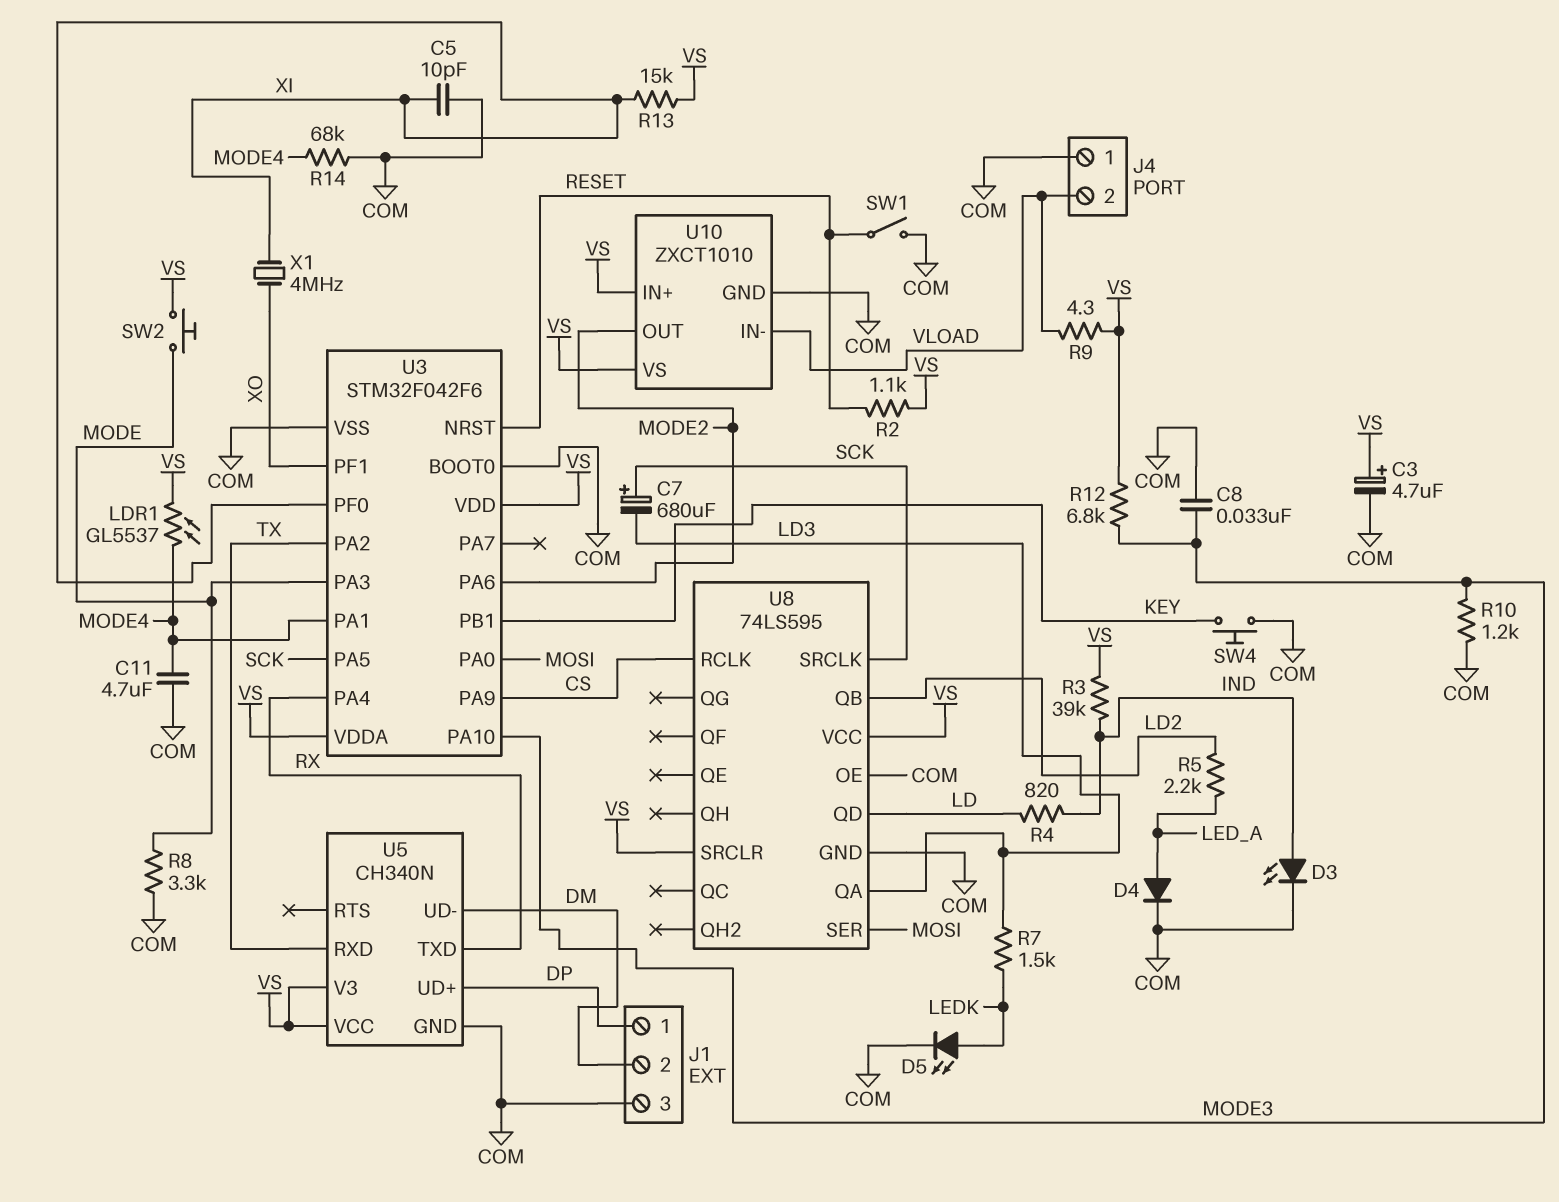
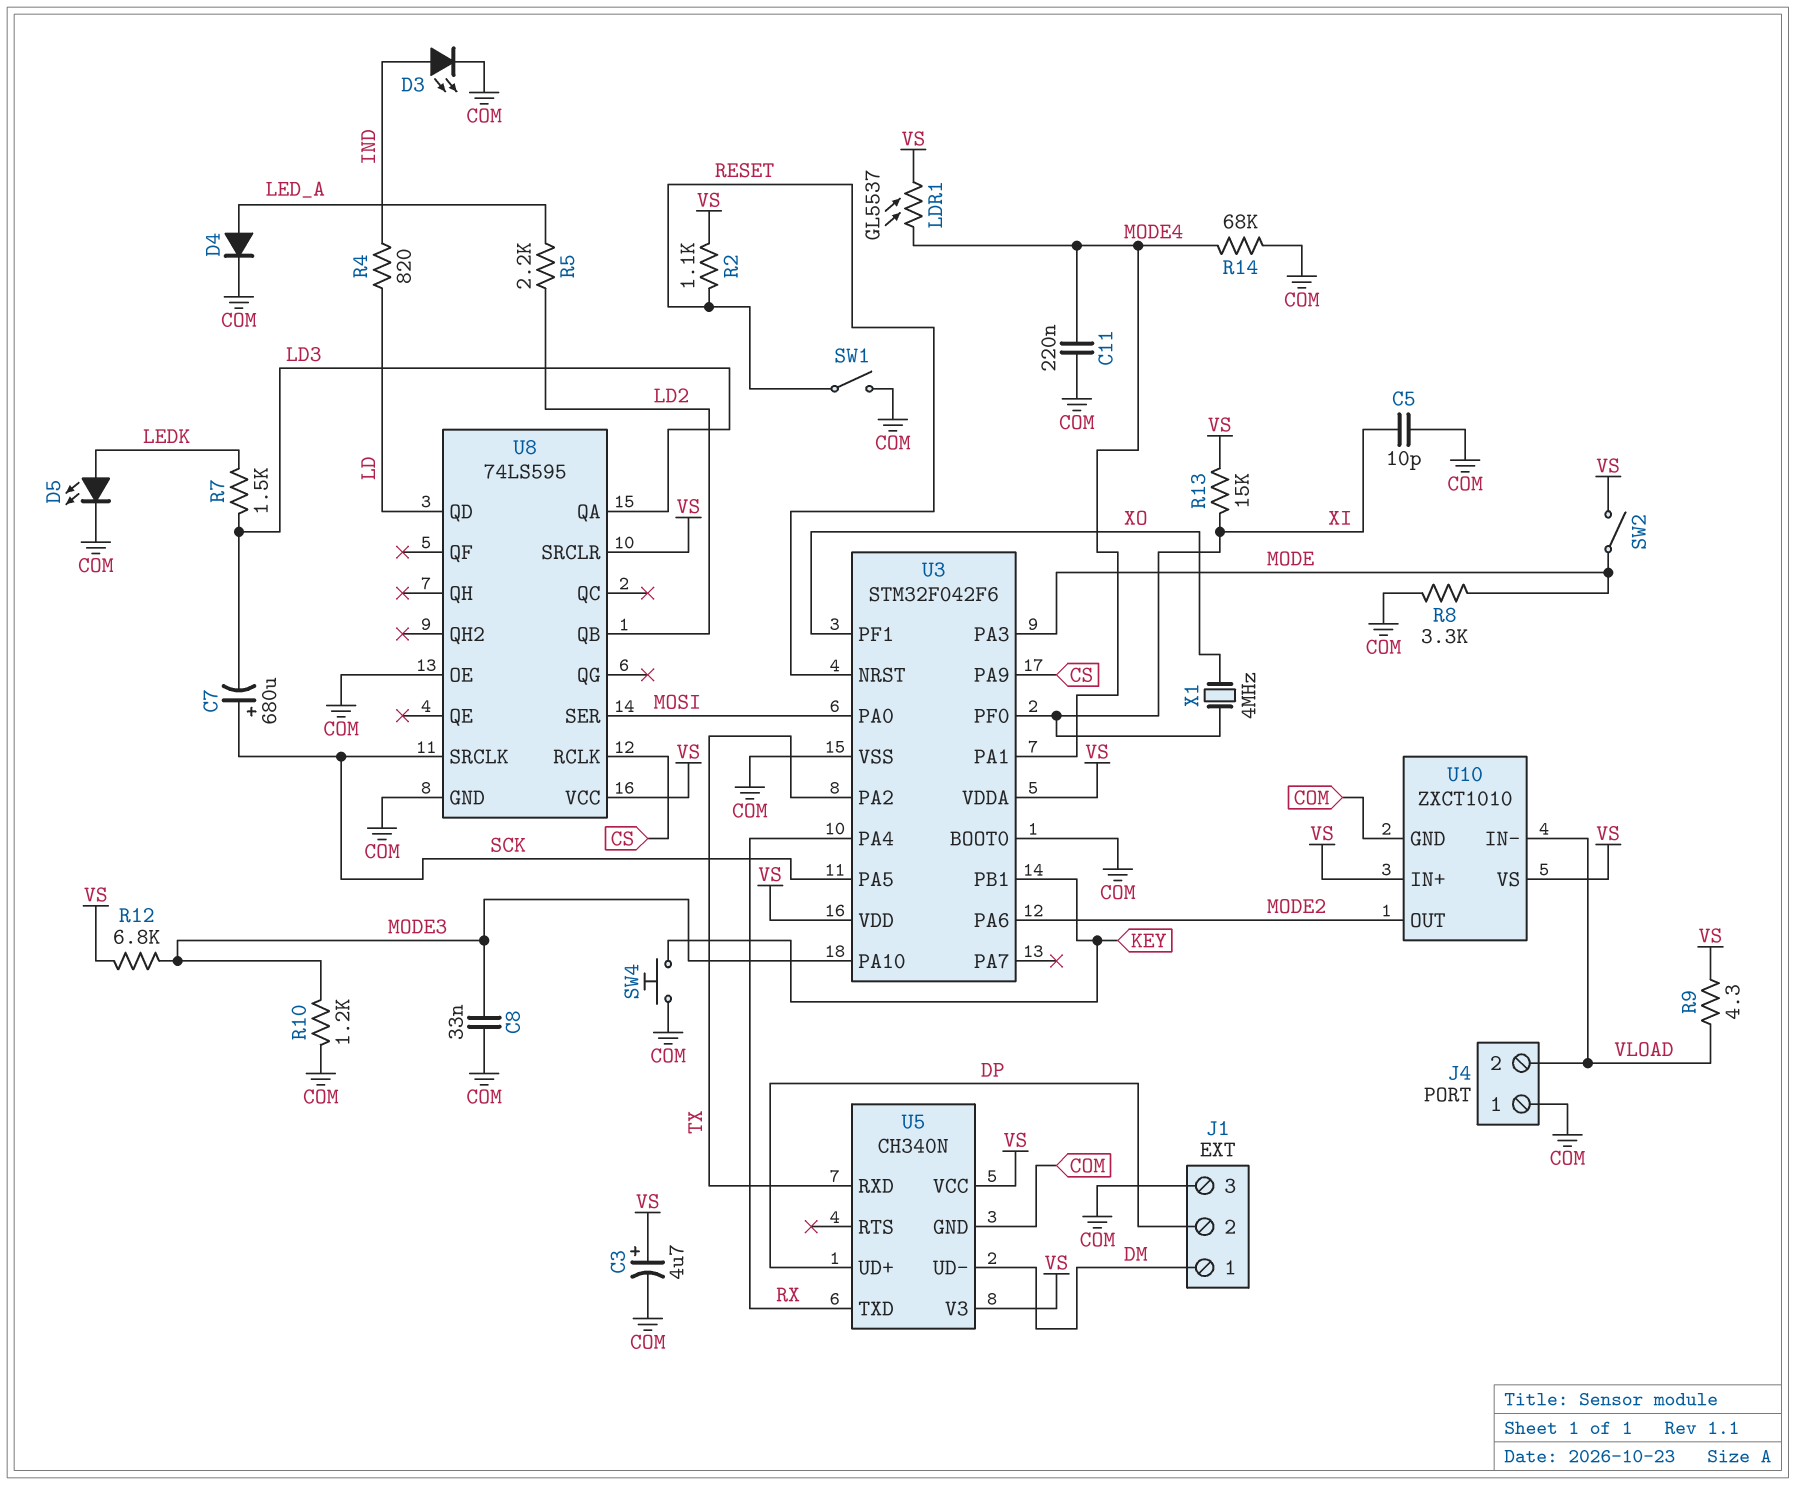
C11: 4.7uF (COM, MODE4) -> 220nF (COM, MODE4)
J1 pin 1: DP -> DM
J1 pin 2: DM -> DP
R3: 39k (IND, VS) -> none
SW2: button (MODE, VS) -> switch (MODE, VS)

